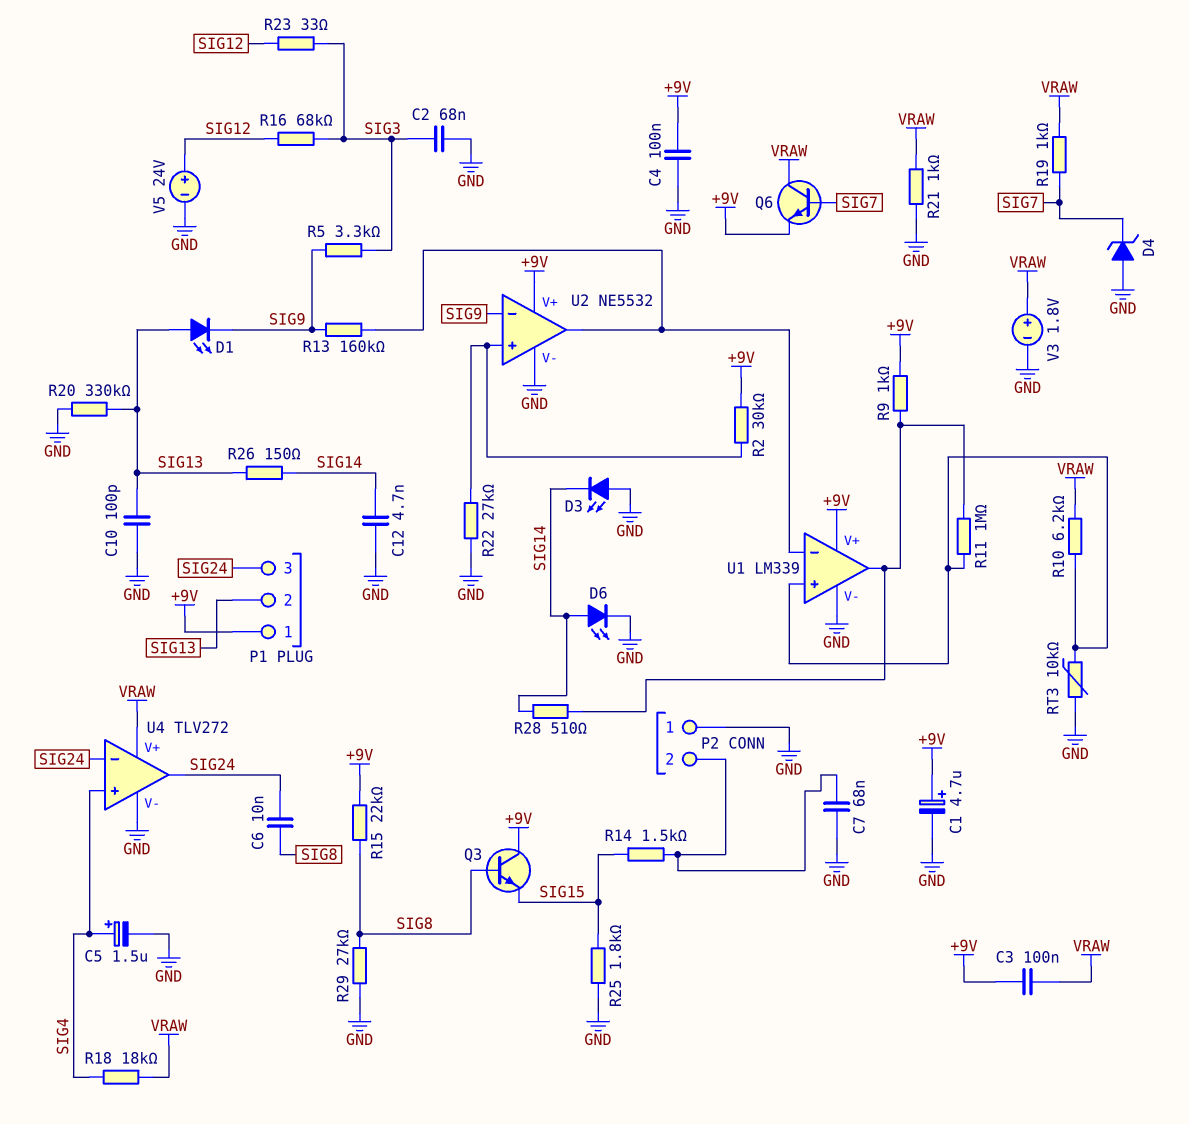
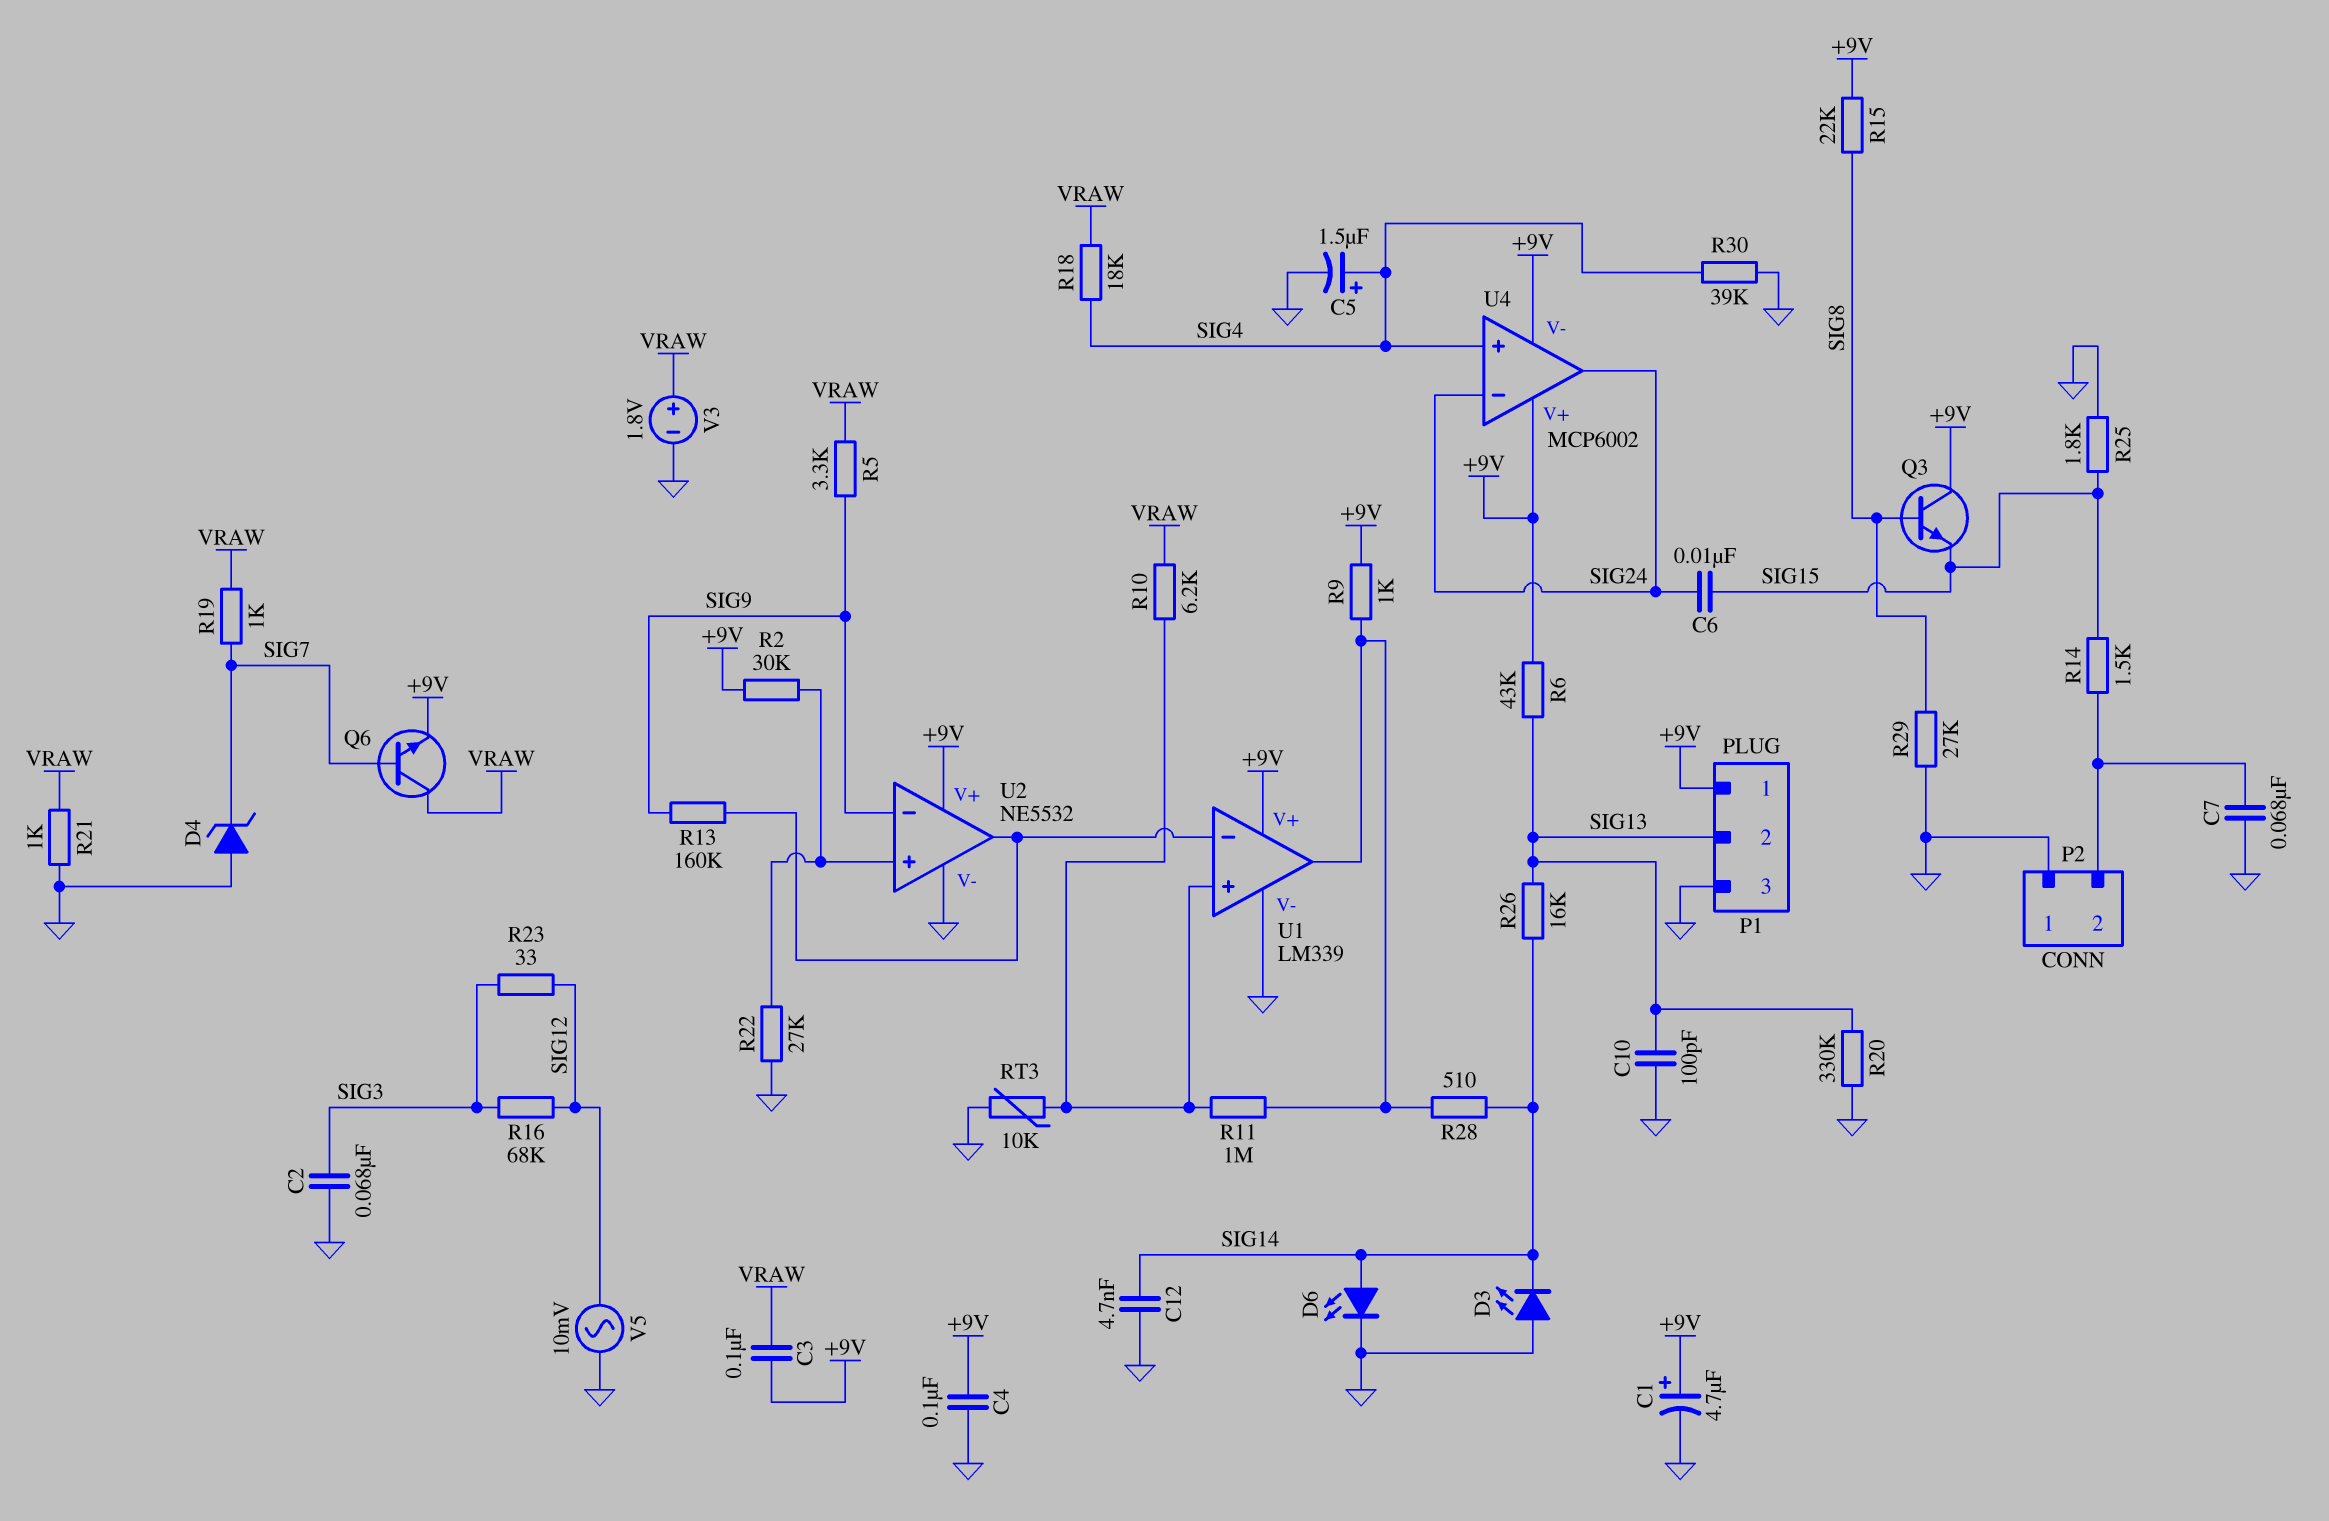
C6: 10nF (SIG8, SIG24) -> 10nF (SIG15, SIG24)
D1: LED (A SIG13, K SIG9) -> none
P1 pin 3: SIG24 -> GND
R5: 3.3k (SIG3, SIG9) -> 3.3k (SIG9, VRAW)
R6: none -> 43k (+9V, SIG13)
R26: 150 (SIG13, SIG14) -> 16k (SIG13, SIG14)
R30: none -> 39k (GND, SIG4)
U4: TLV272 -> MCP6002
U4 pin V+: VRAW -> +9V
U4 pin V-: GND -> +9V
V5: 24V (plus SIG12, minus GND) -> AC 10mV (GND, SIG12)

